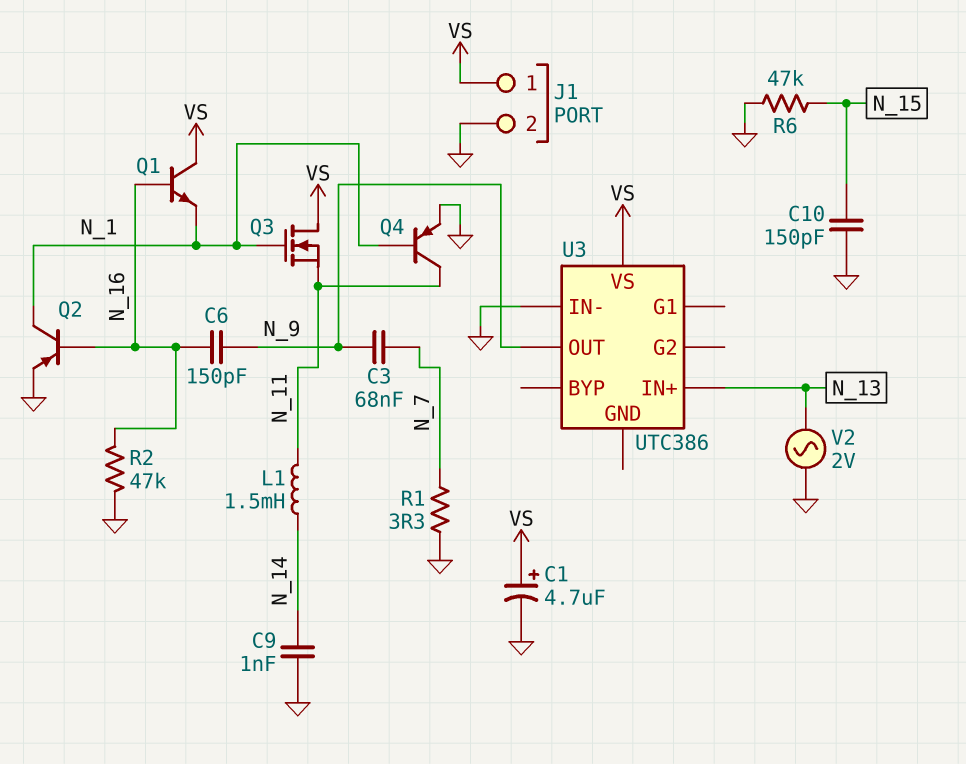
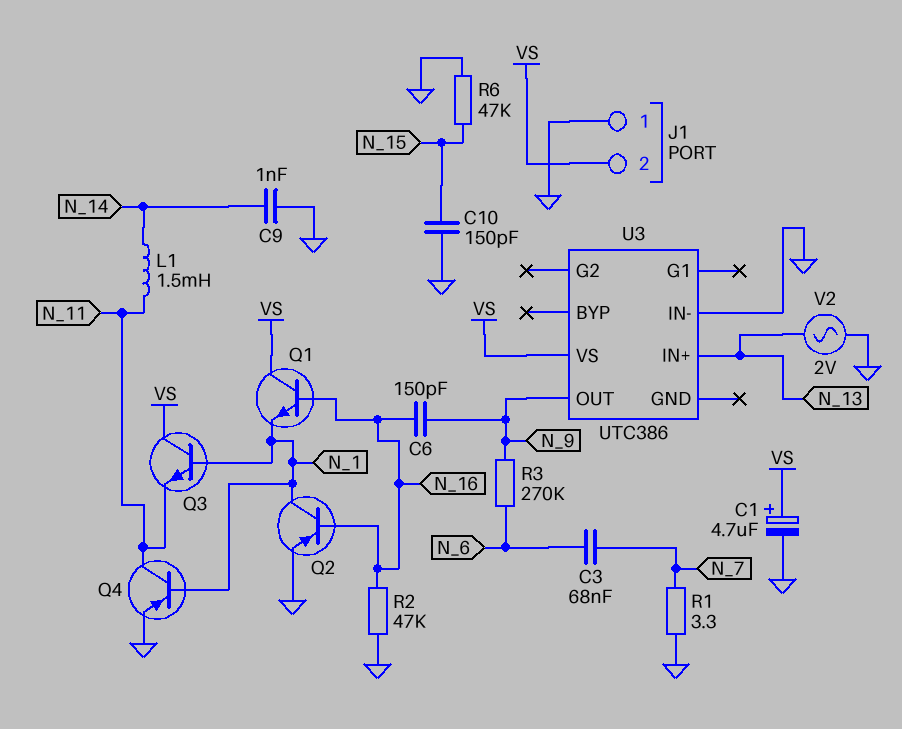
C3: 68nF (N_7, N_9) -> 68nF (N_6, N_7)
J1 pin 1: VS -> GND
J1 pin 2: GND -> VS
Q3: NMOS (G N_1, D VS, S N_11) -> NPN (B N_1, C VS, E N_11)
R3: none -> 270k (N_6, N_9)

